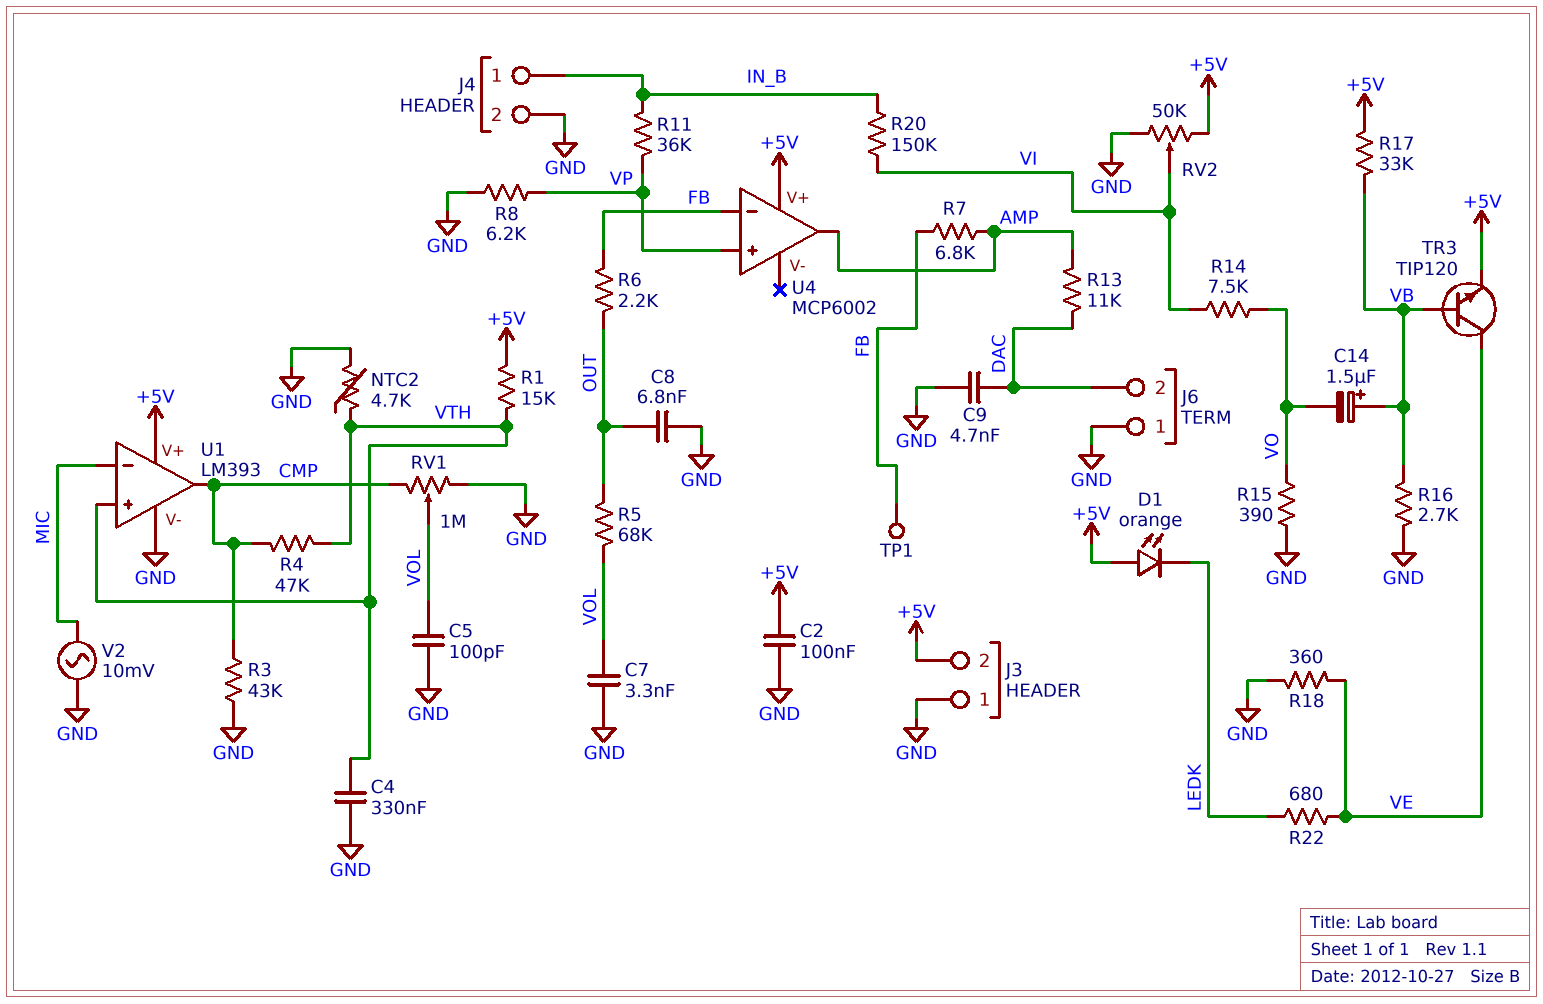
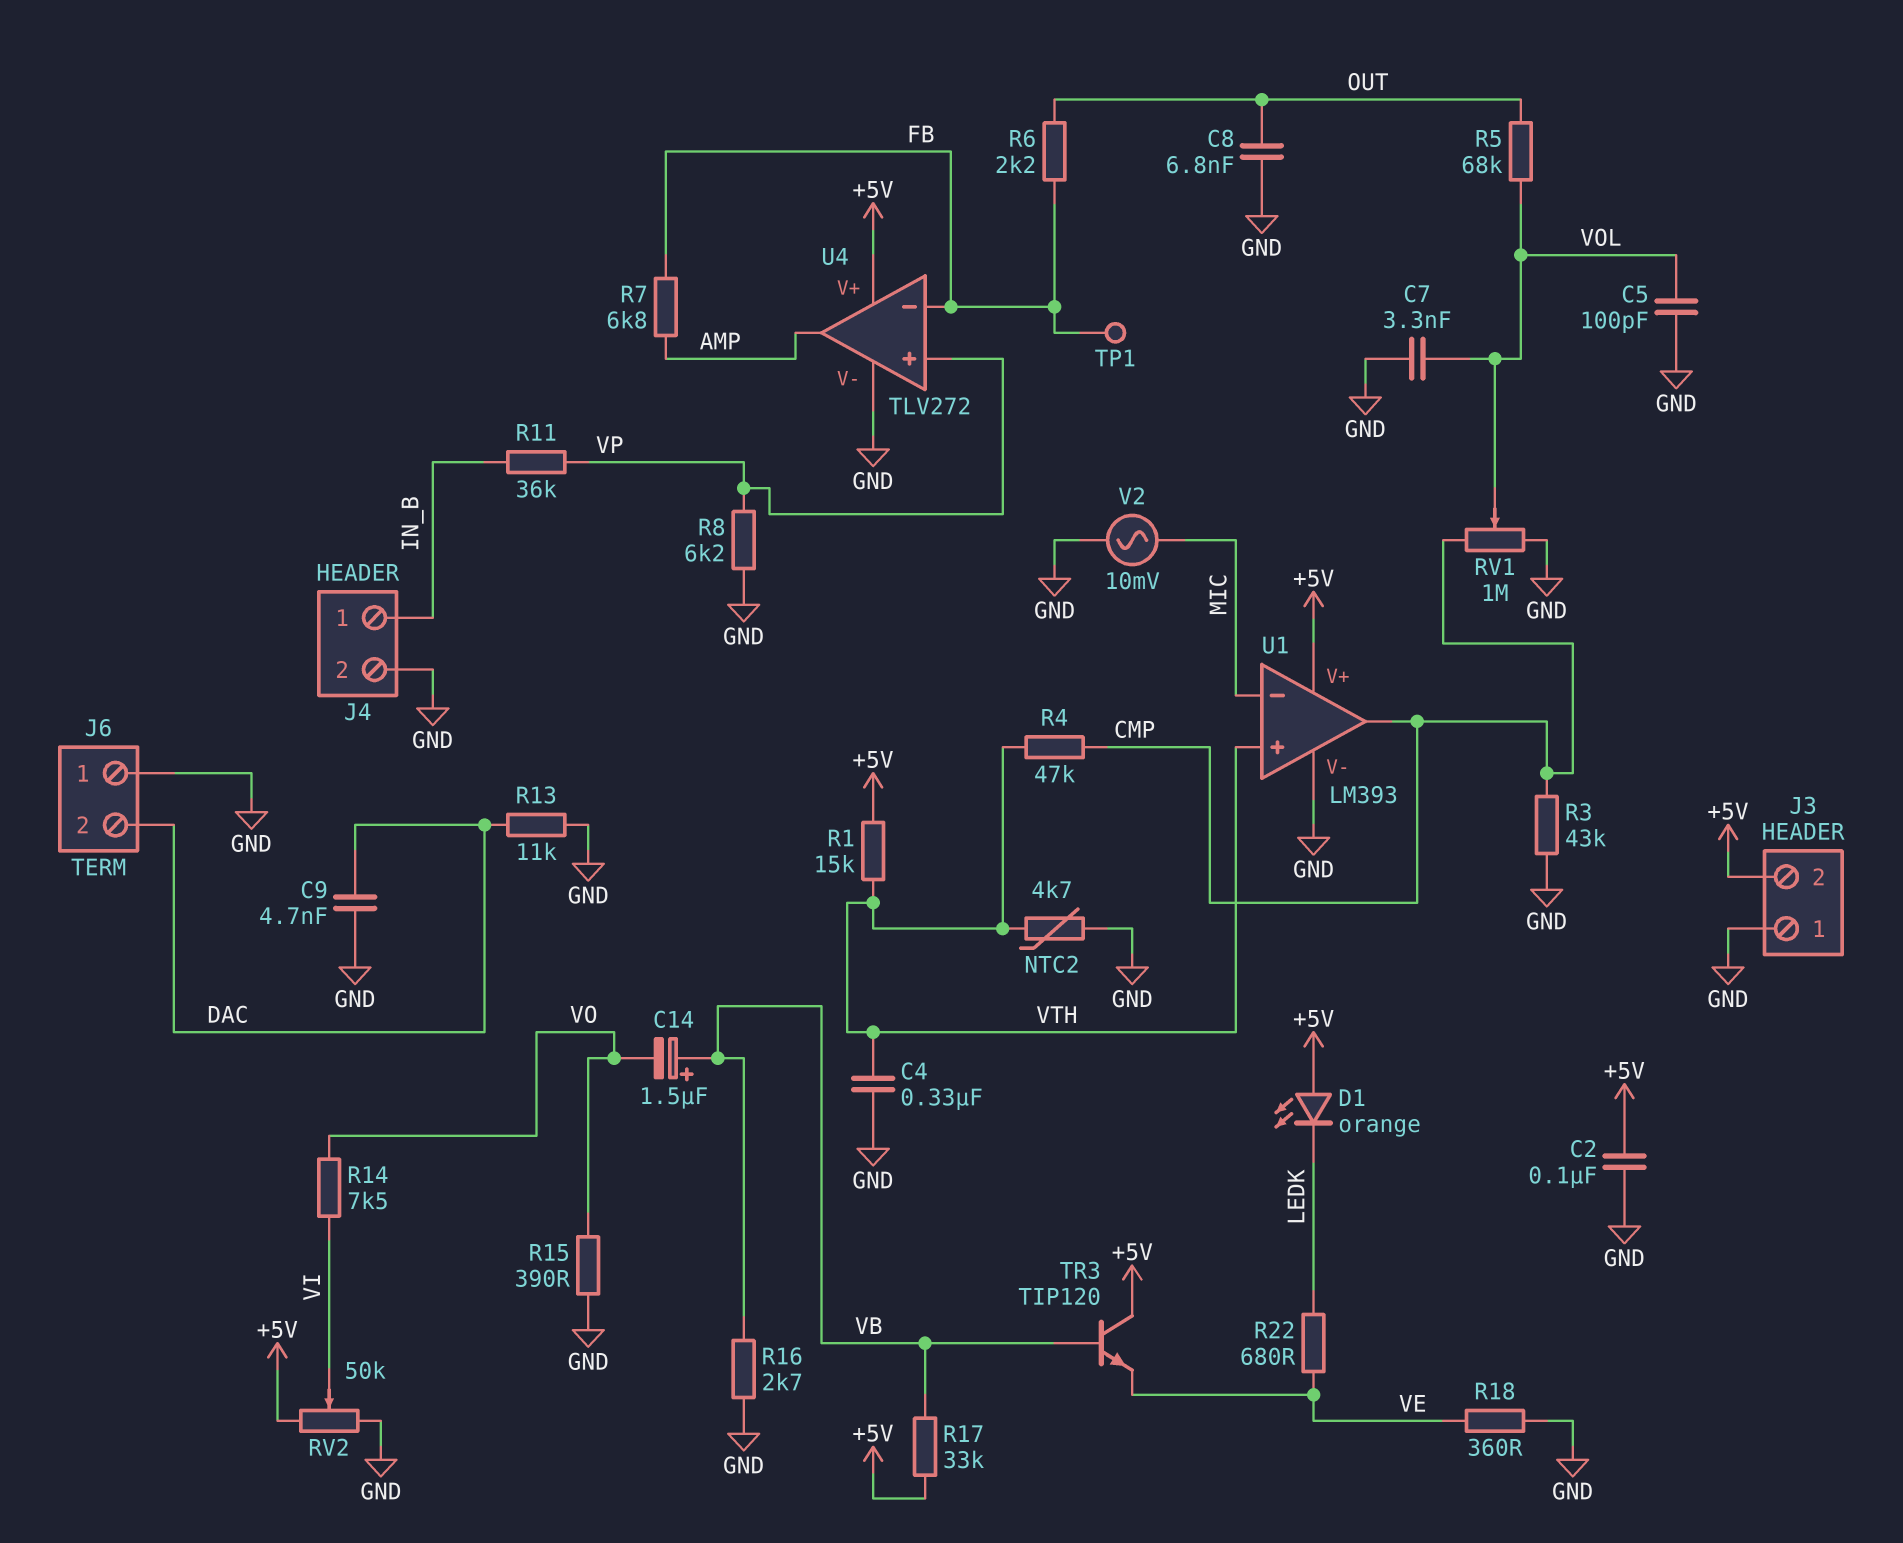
R13: 11k (AMP, DAC) -> 11k (DAC, GND)
R20: 150k (IN_B, VI) -> none
TR3: NPN TIP120 (B VB, C VE, E +5V) -> NPN TIP120 (B VB, C +5V, E VE)
U4: MCP6002 -> TLV272
U4 pin V-: none -> GND

